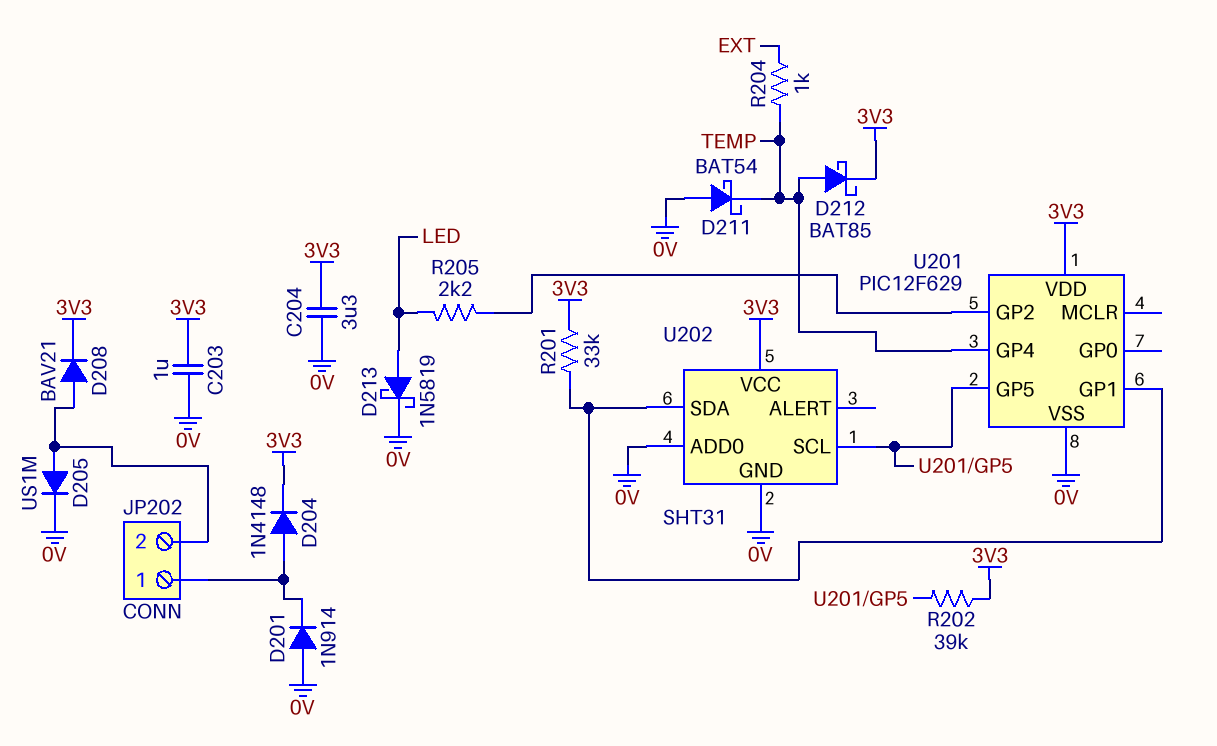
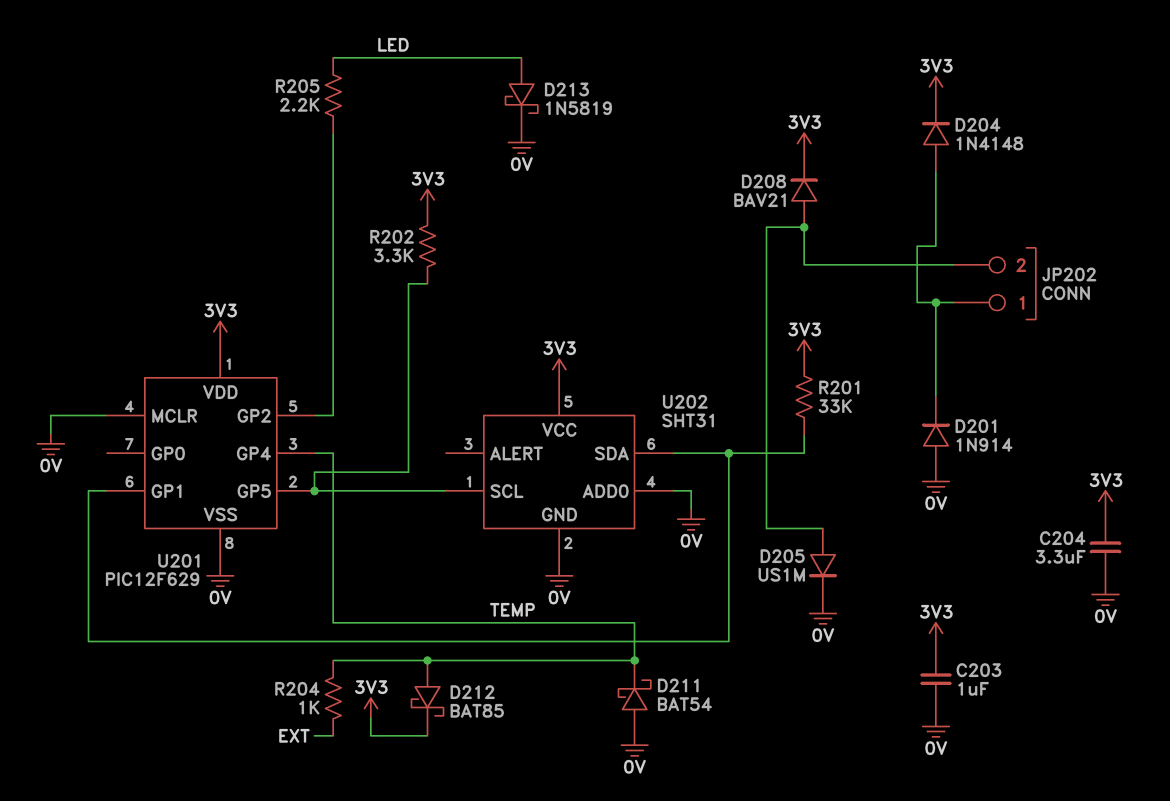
R202: 39k (3V3, U201/GP5) -> 3.3k (3V3, U201/GP5)
U201 pin MCLR: none -> 0V

